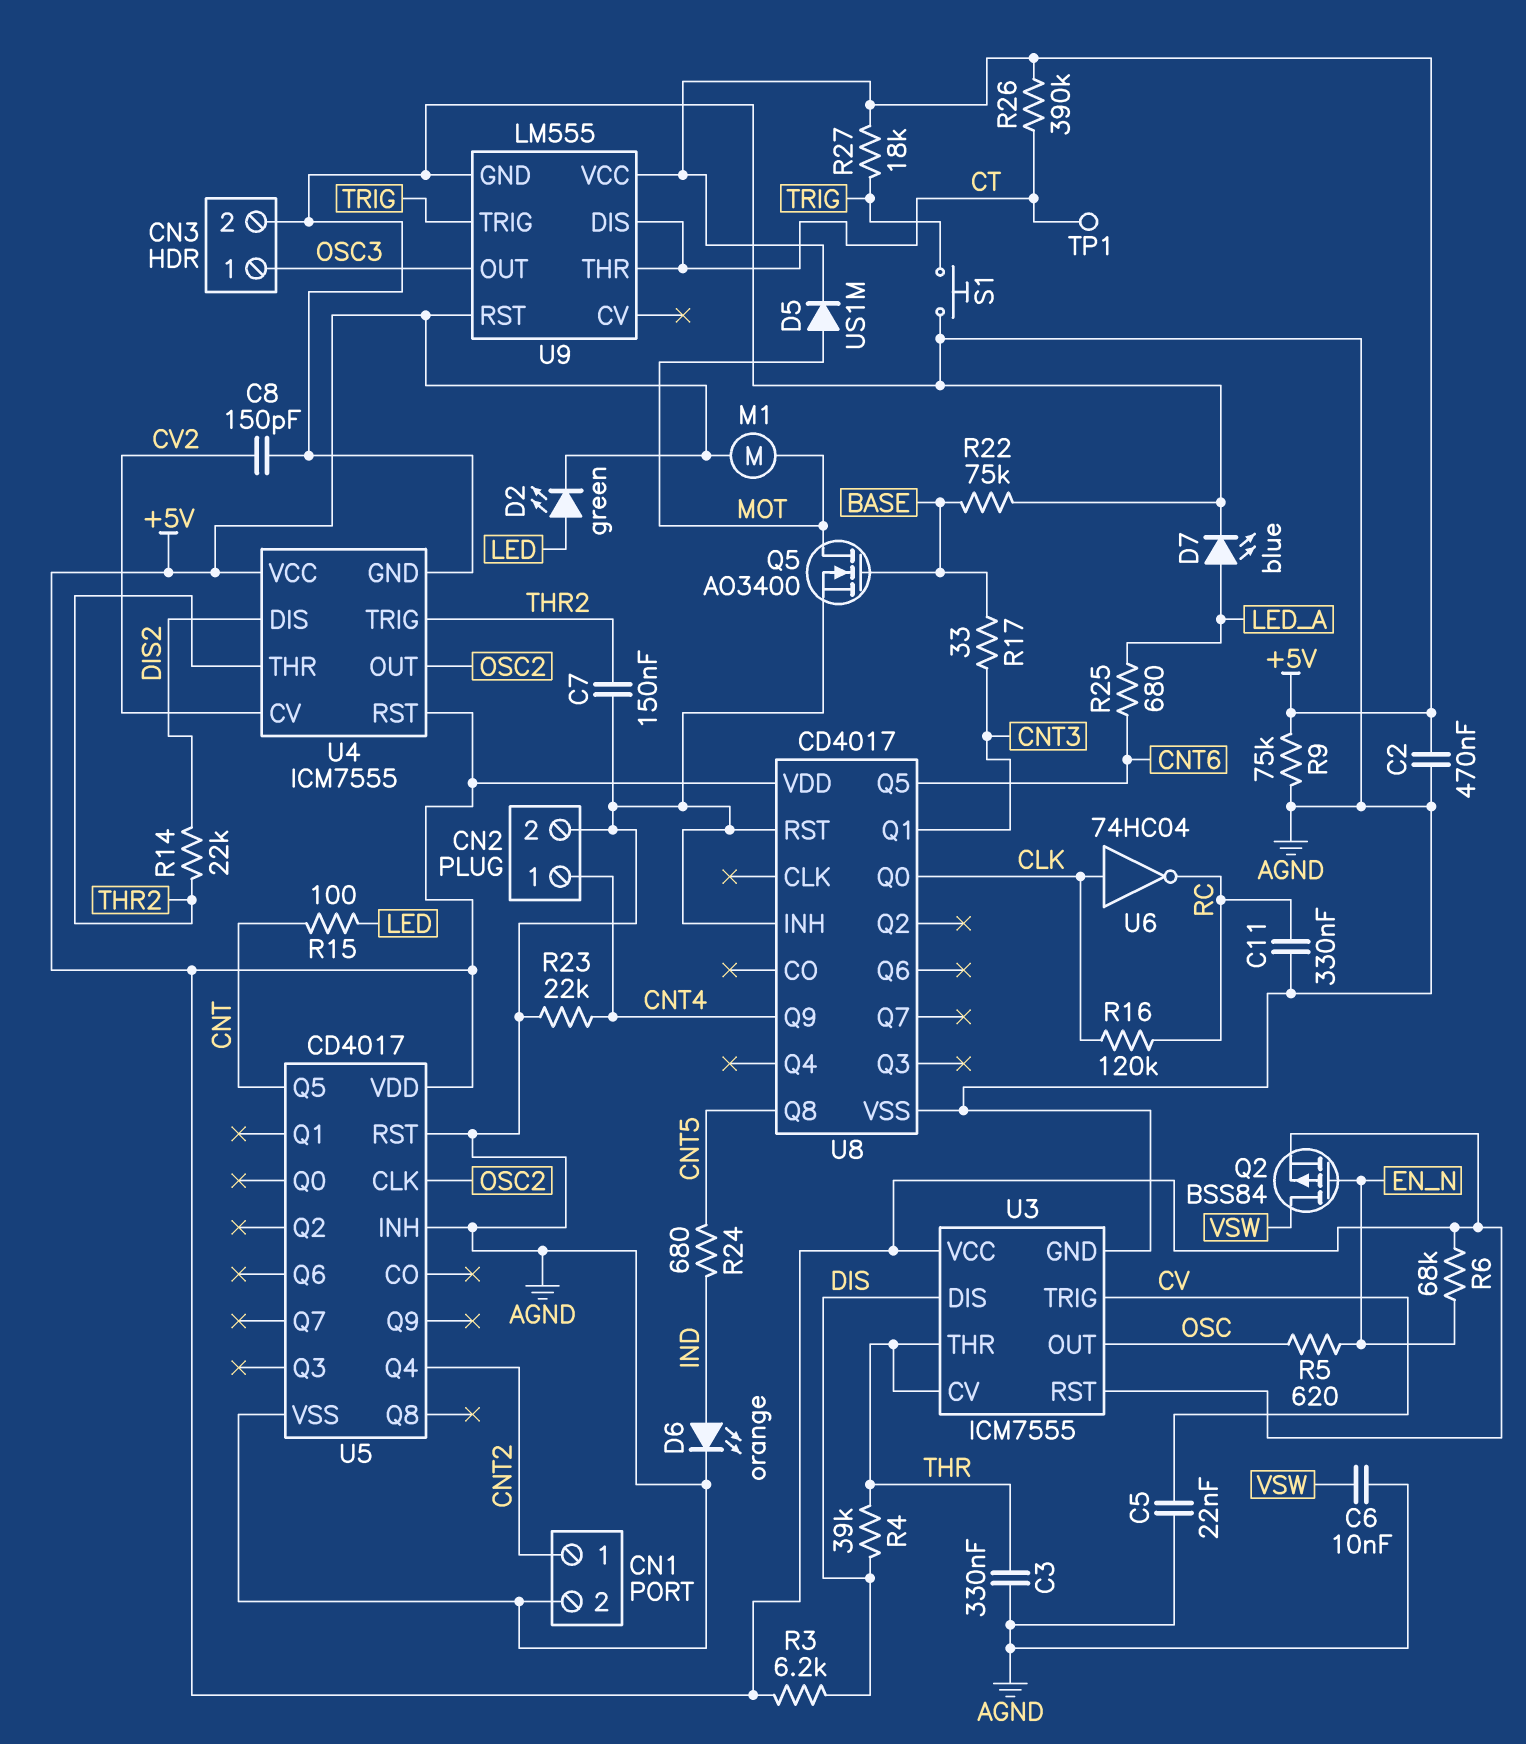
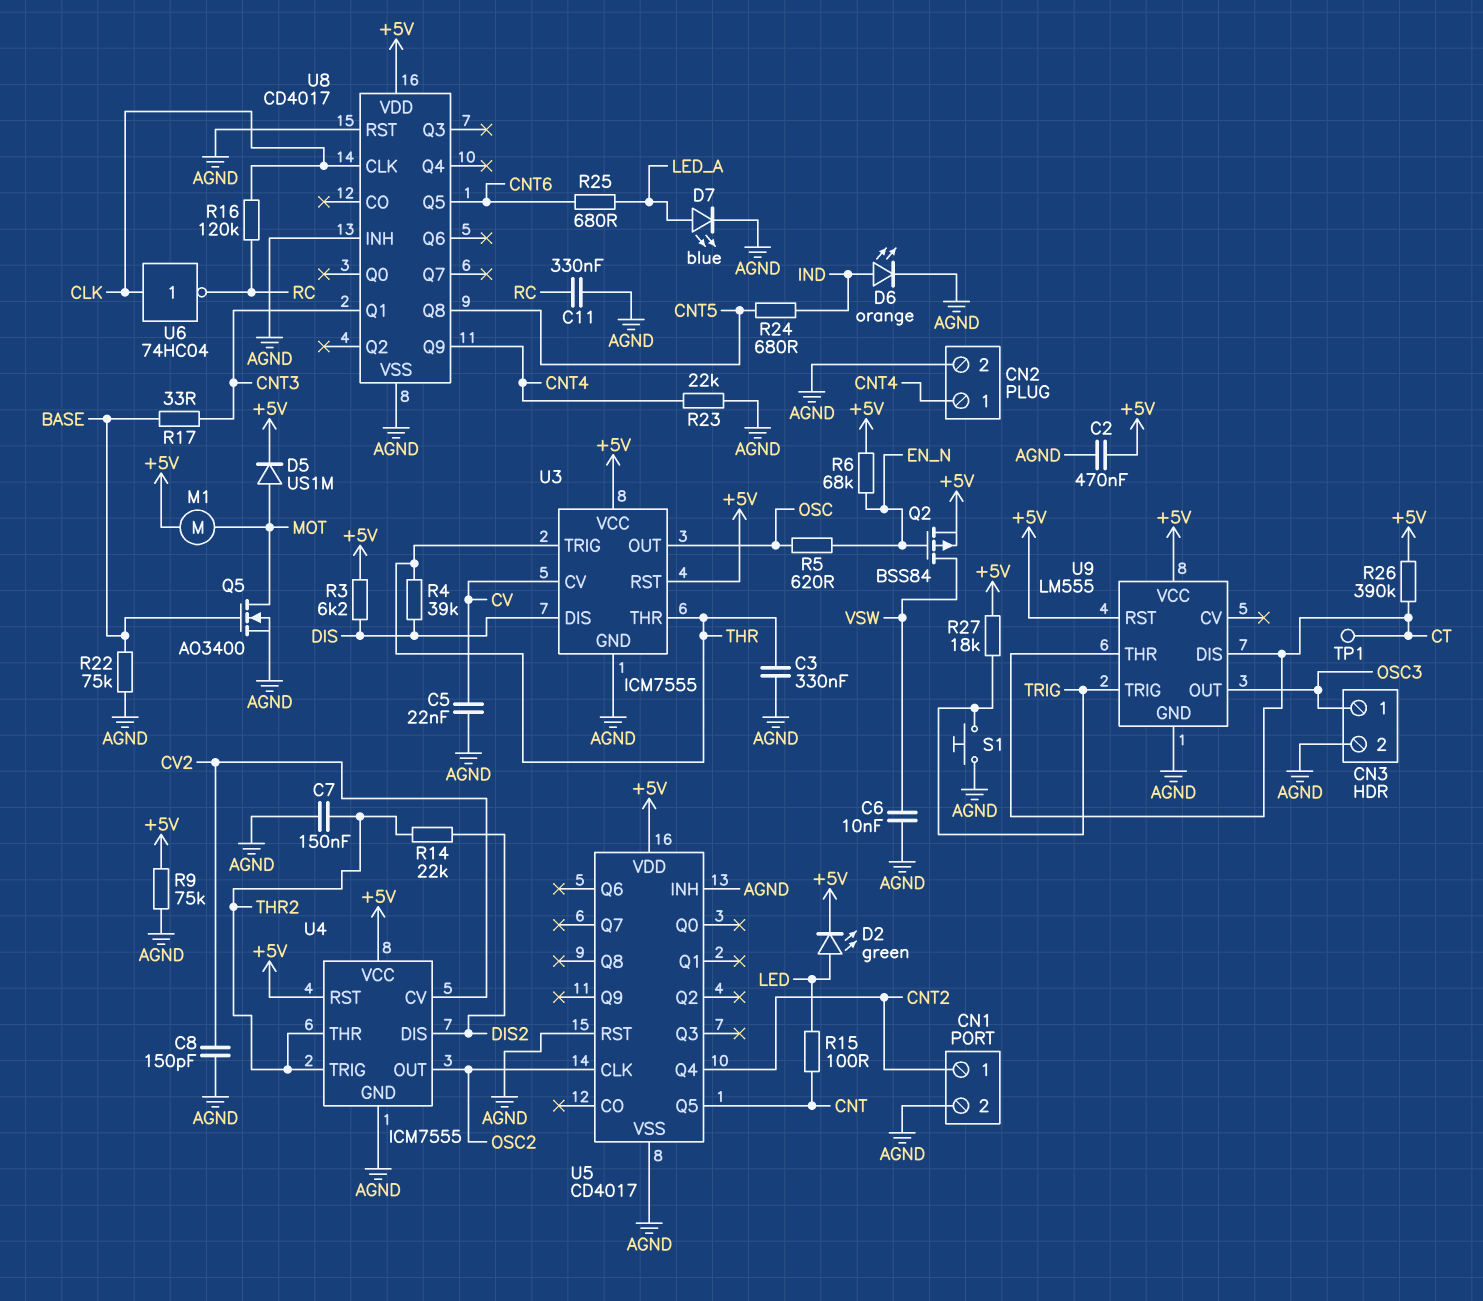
U3 pin CV: THR -> CV
U3 pin TRIG: CV -> THR
U8 pin CLK: none -> CLK
U8 pin Q0: CLK -> none

